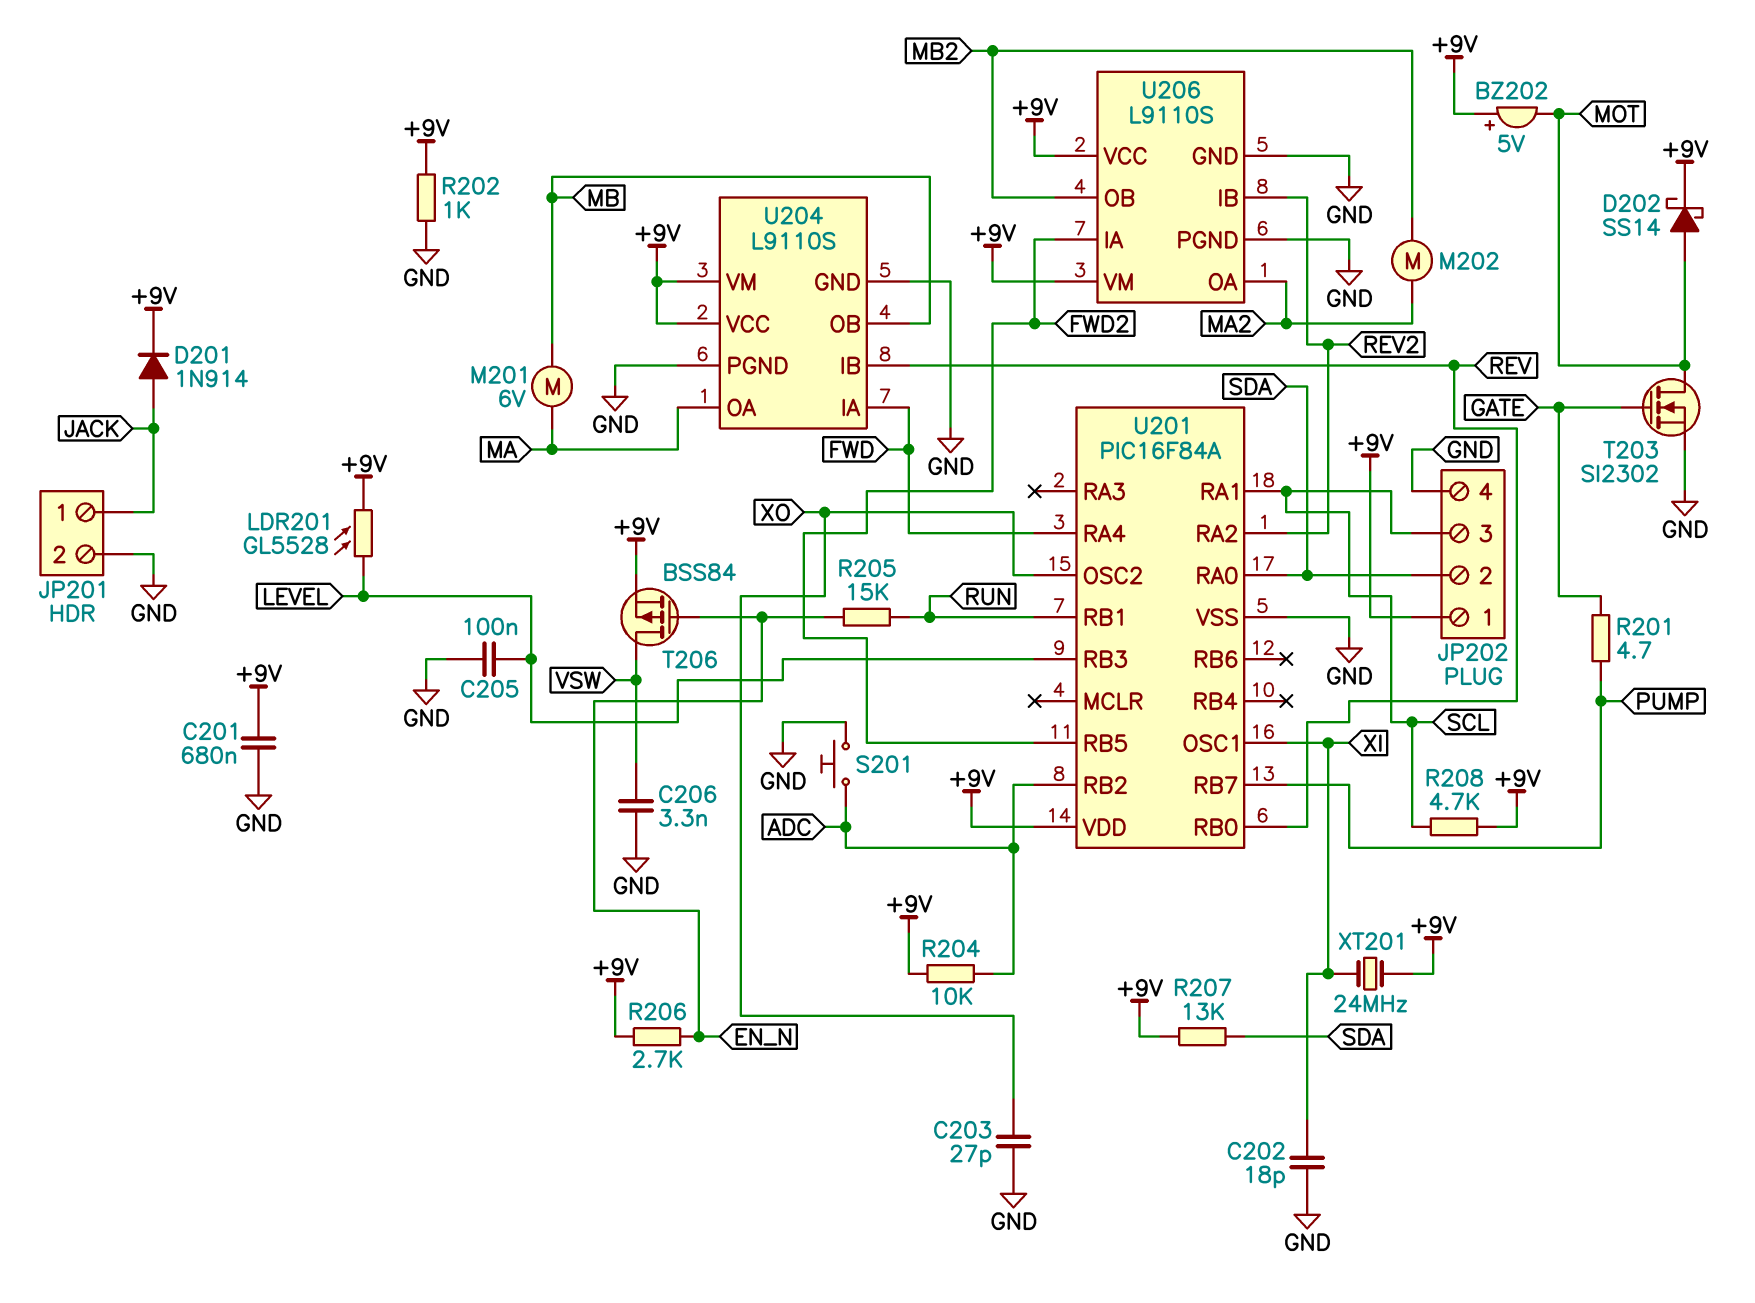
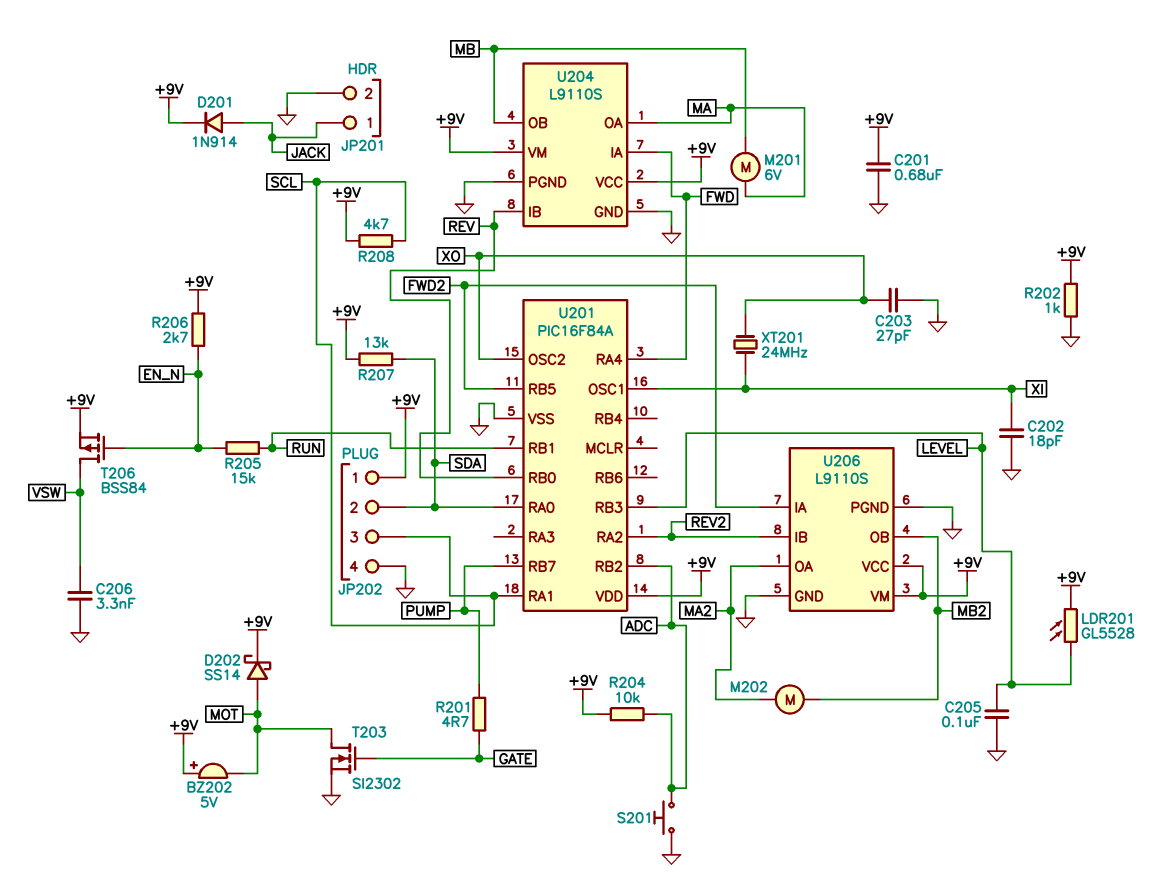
XT201: 24MHz (+9V, XI) -> 24MHz (XI, XO)

